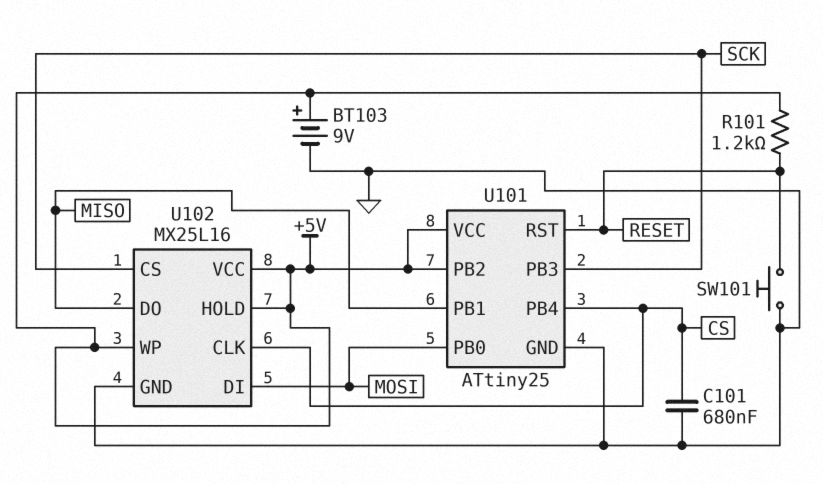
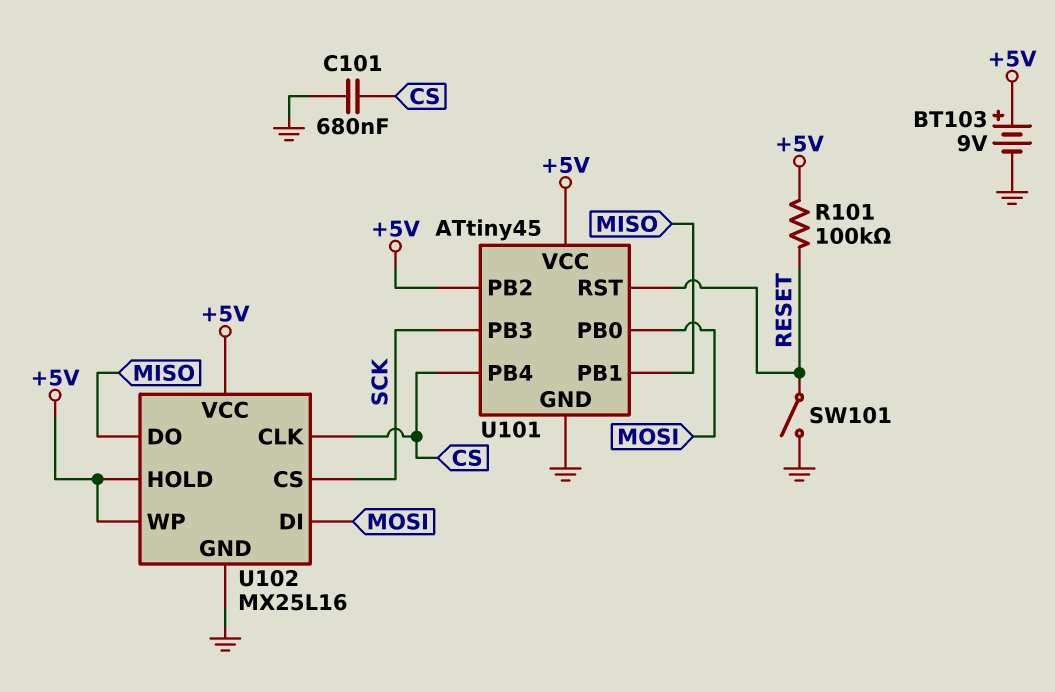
R101: 1.2k (+5V, RESET) -> 100k (+5V, RESET)
SW101: button (GND, RESET) -> switch (GND, RESET)
U101: ATtiny25 -> ATtiny45

